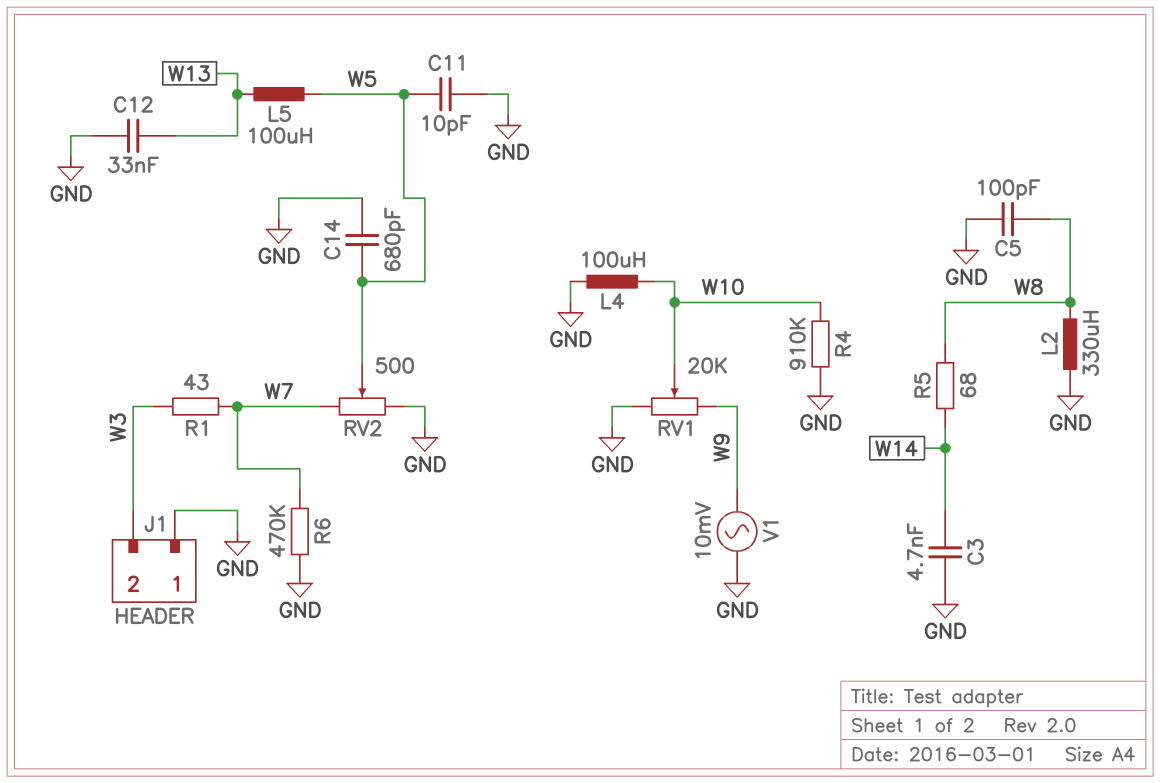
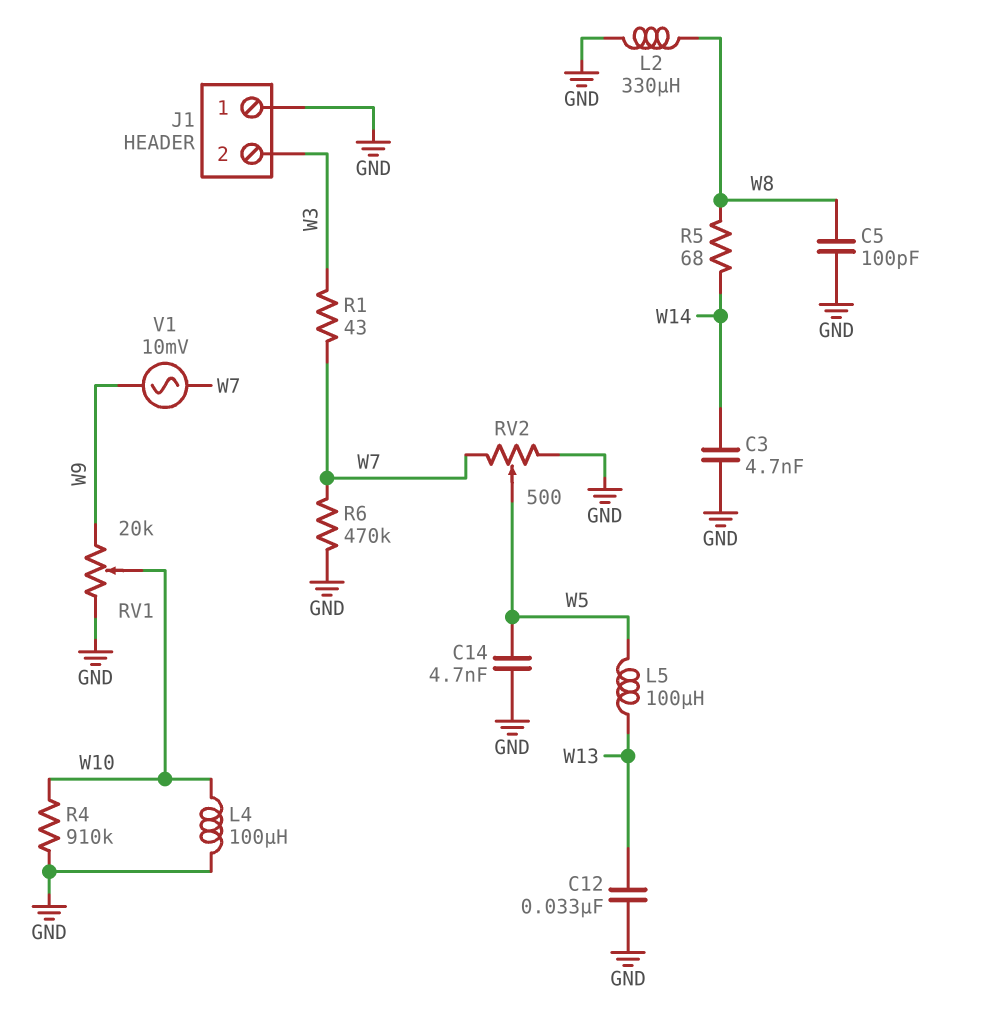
C11: 10pF (GND, W5) -> none
C14: 680pF (GND, W5) -> 4.7nF (GND, W5)
V1: AC 10mV (GND, W9) -> AC 10mV (W7, W9)

